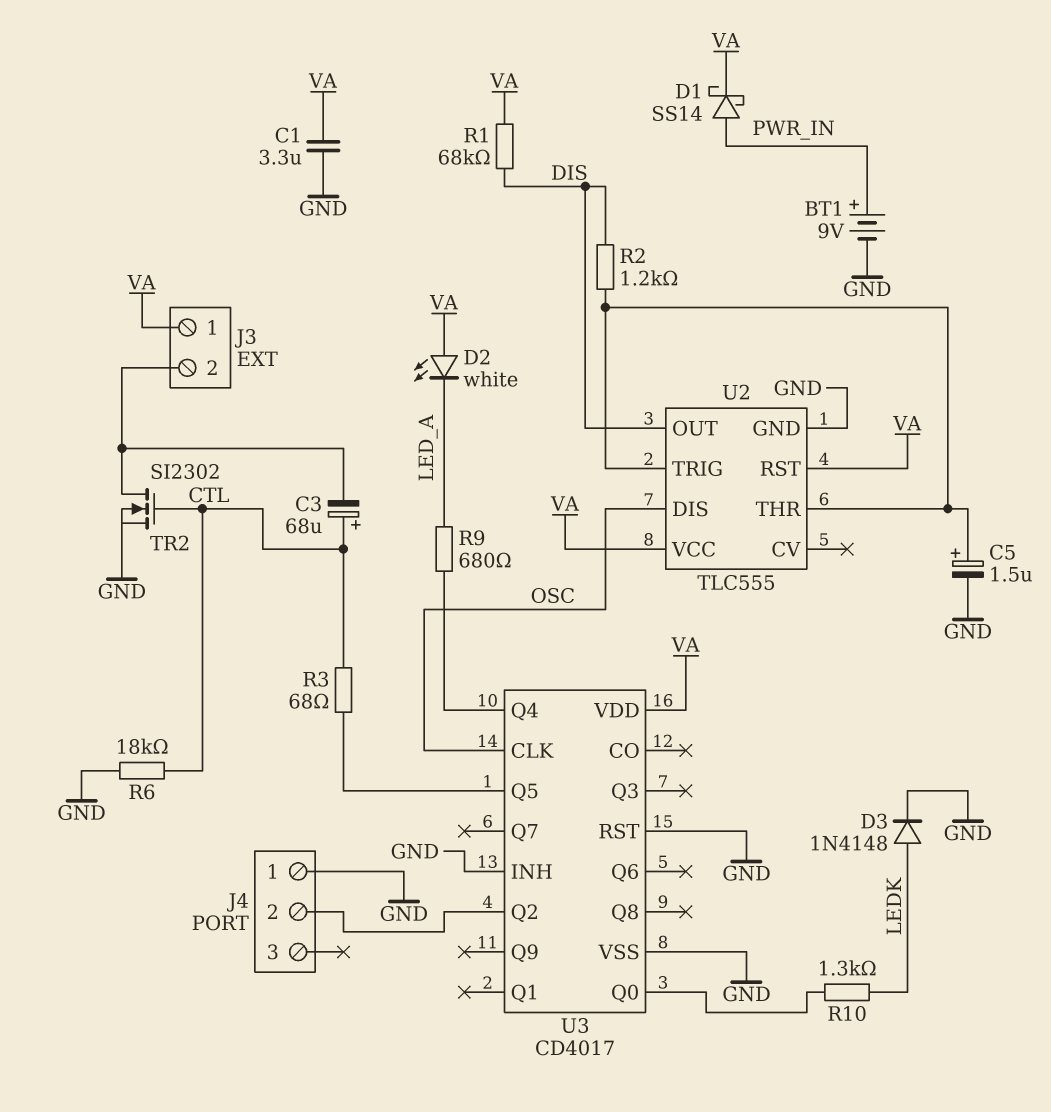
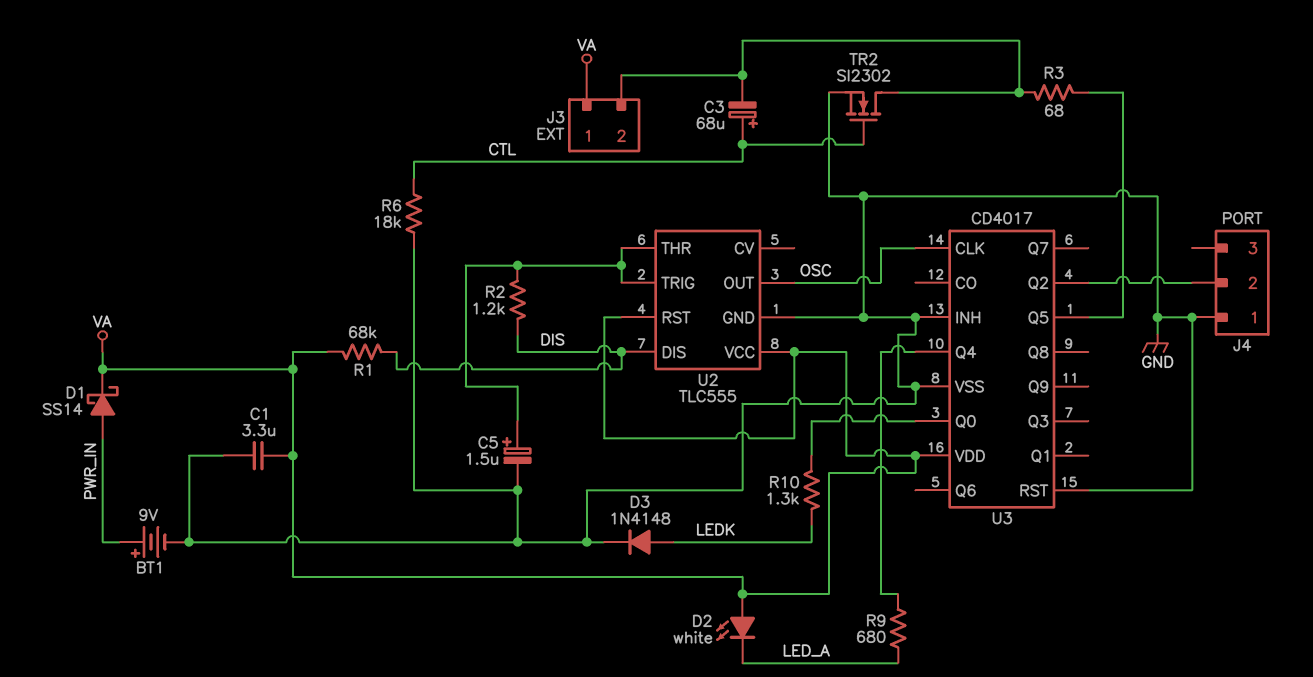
R3: 68 (CTL, U3/Q5) -> 68 (J3/2, U3/Q5)
U2 pin DIS: OSC -> DIS
U2 pin OUT: DIS -> OSC

